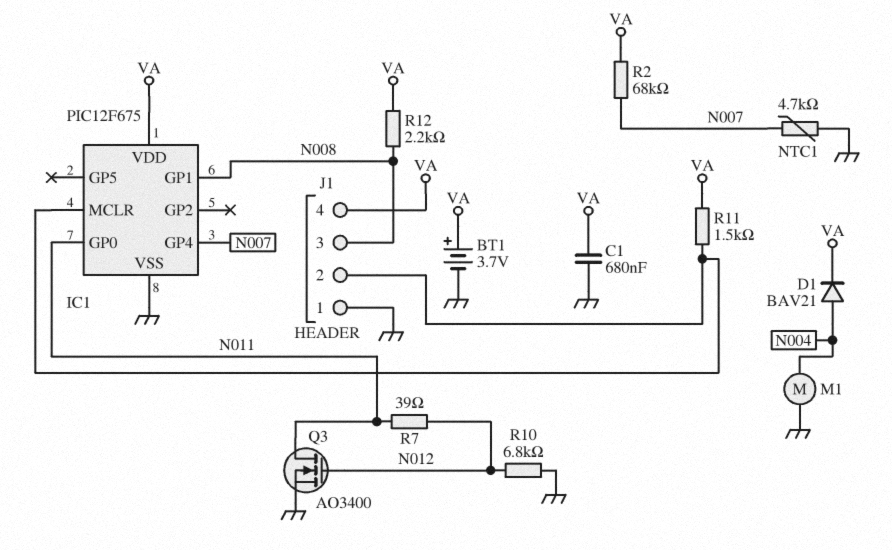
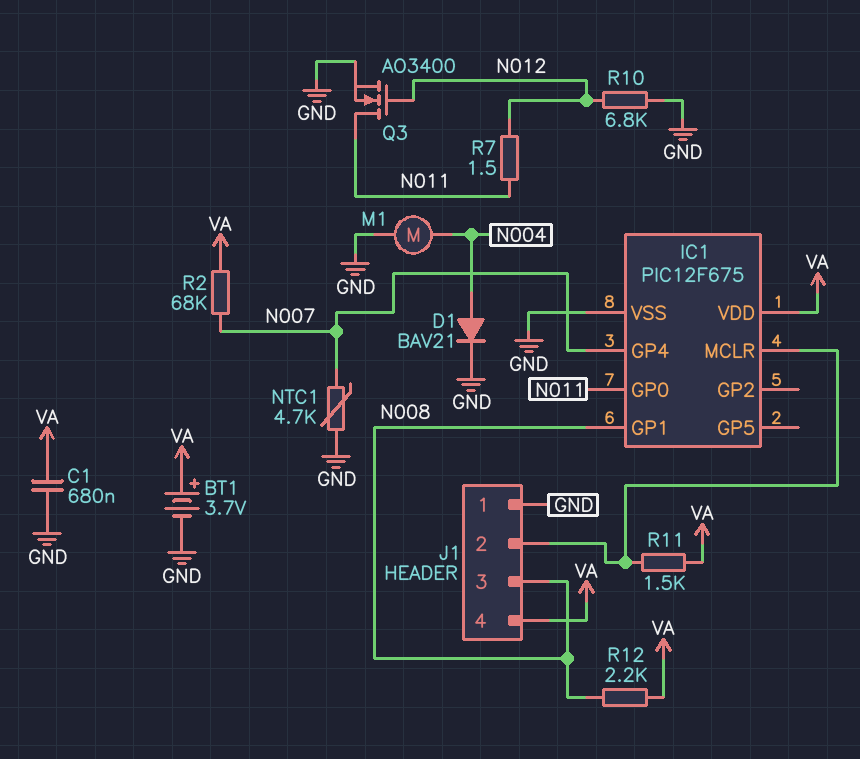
D1: diode BAV21 (A N004, K VA) -> diode BAV21 (A N004, K GND)
R7: 39 (N011, N012) -> 1.5 (N011, N012)

